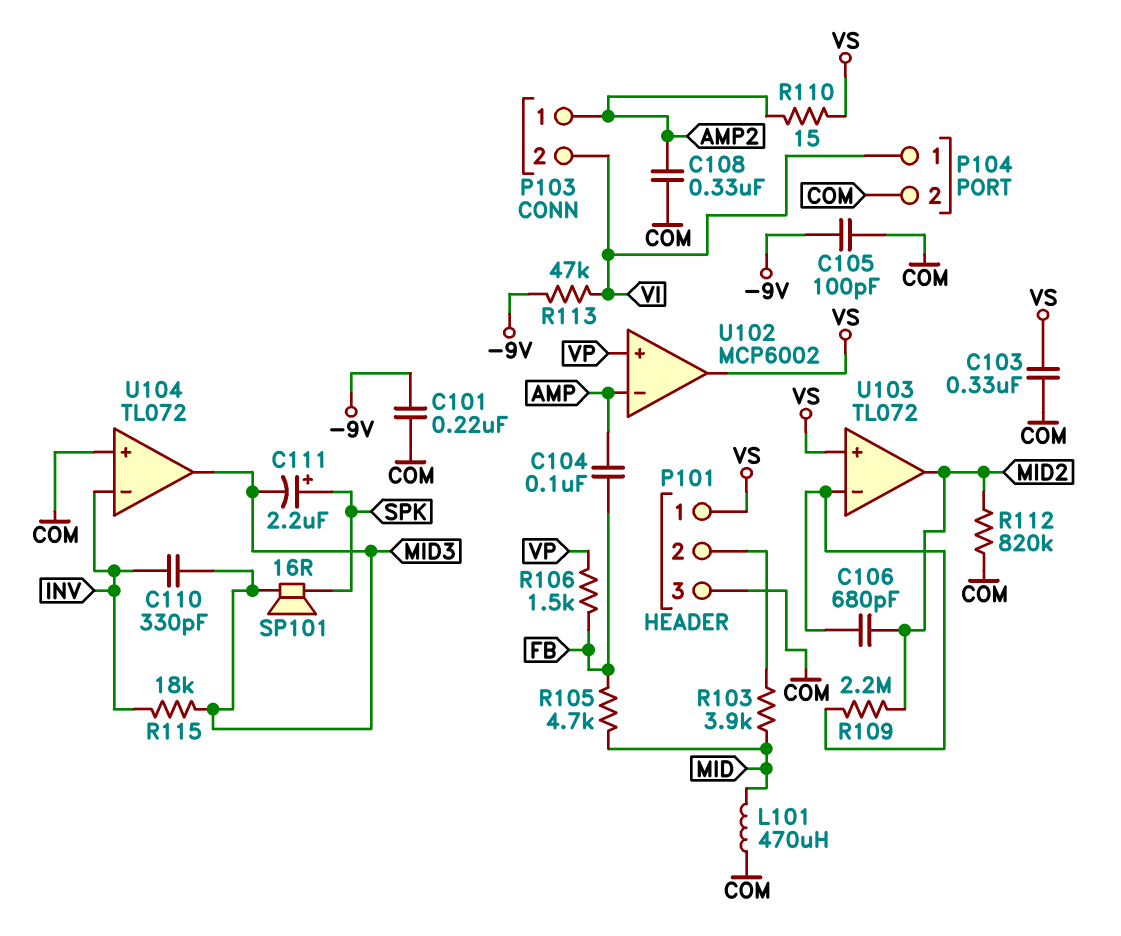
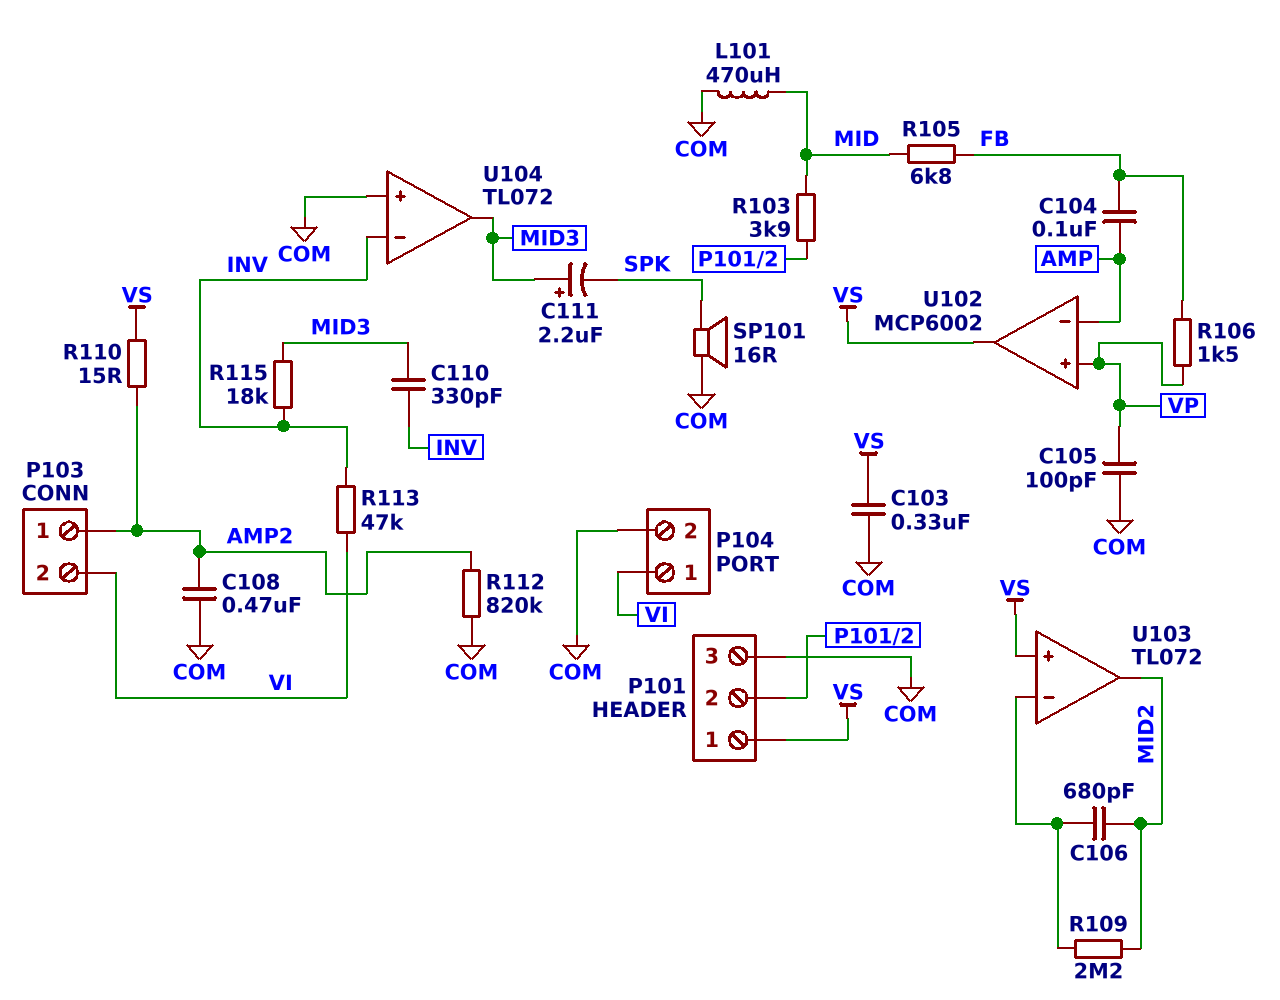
C101: 220nF (-9V, COM) -> none
C105: 100pF (-9V, COM) -> 100pF (COM, VP)
C108: 330nF (AMP2, COM) -> 470nF (AMP2, COM)
C111: 2.2uF (plus SPK, minus MID3) -> 2.2uF (plus MID3, minus SPK)
R105: 4.7k (FB, MID) -> 6.8k (FB, MID)
R112: 820k (COM, MID2) -> 820k (AMP2, COM)
R113: 47k (-9V, VI) -> 47k (INV, VI)
SP101: speaker 16R (MID3, SPK) -> speaker 16R (COM, SPK)

